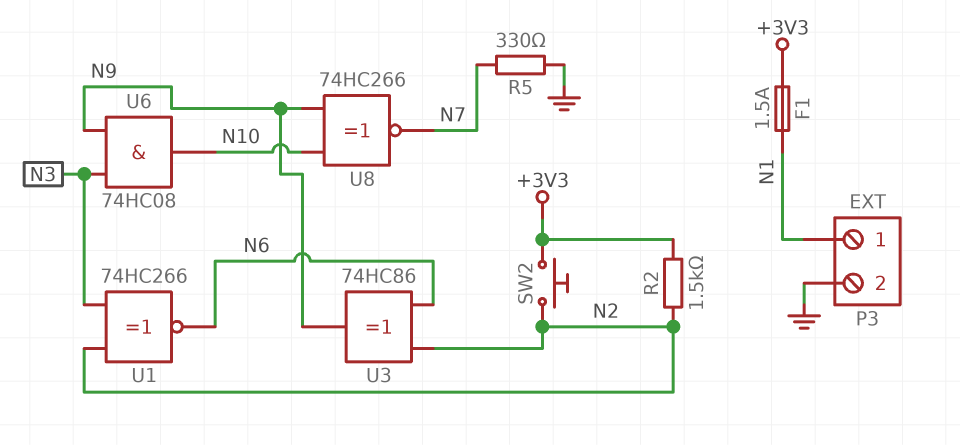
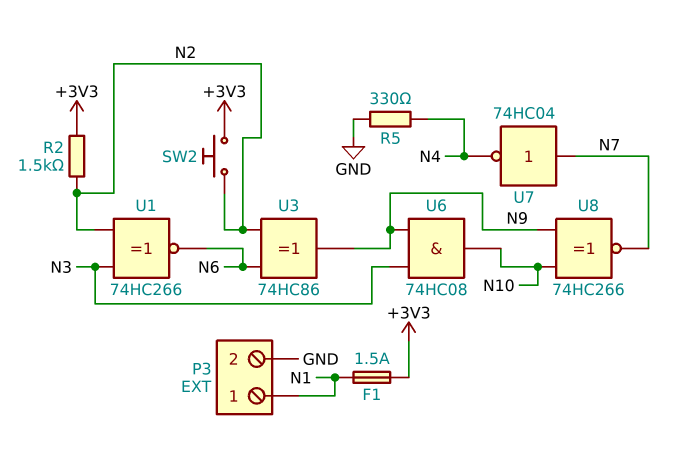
R5: 330 (GND, N7) -> 330 (GND, N4)
U7: none -> NOT 74HC04 (in N7, out N4)

